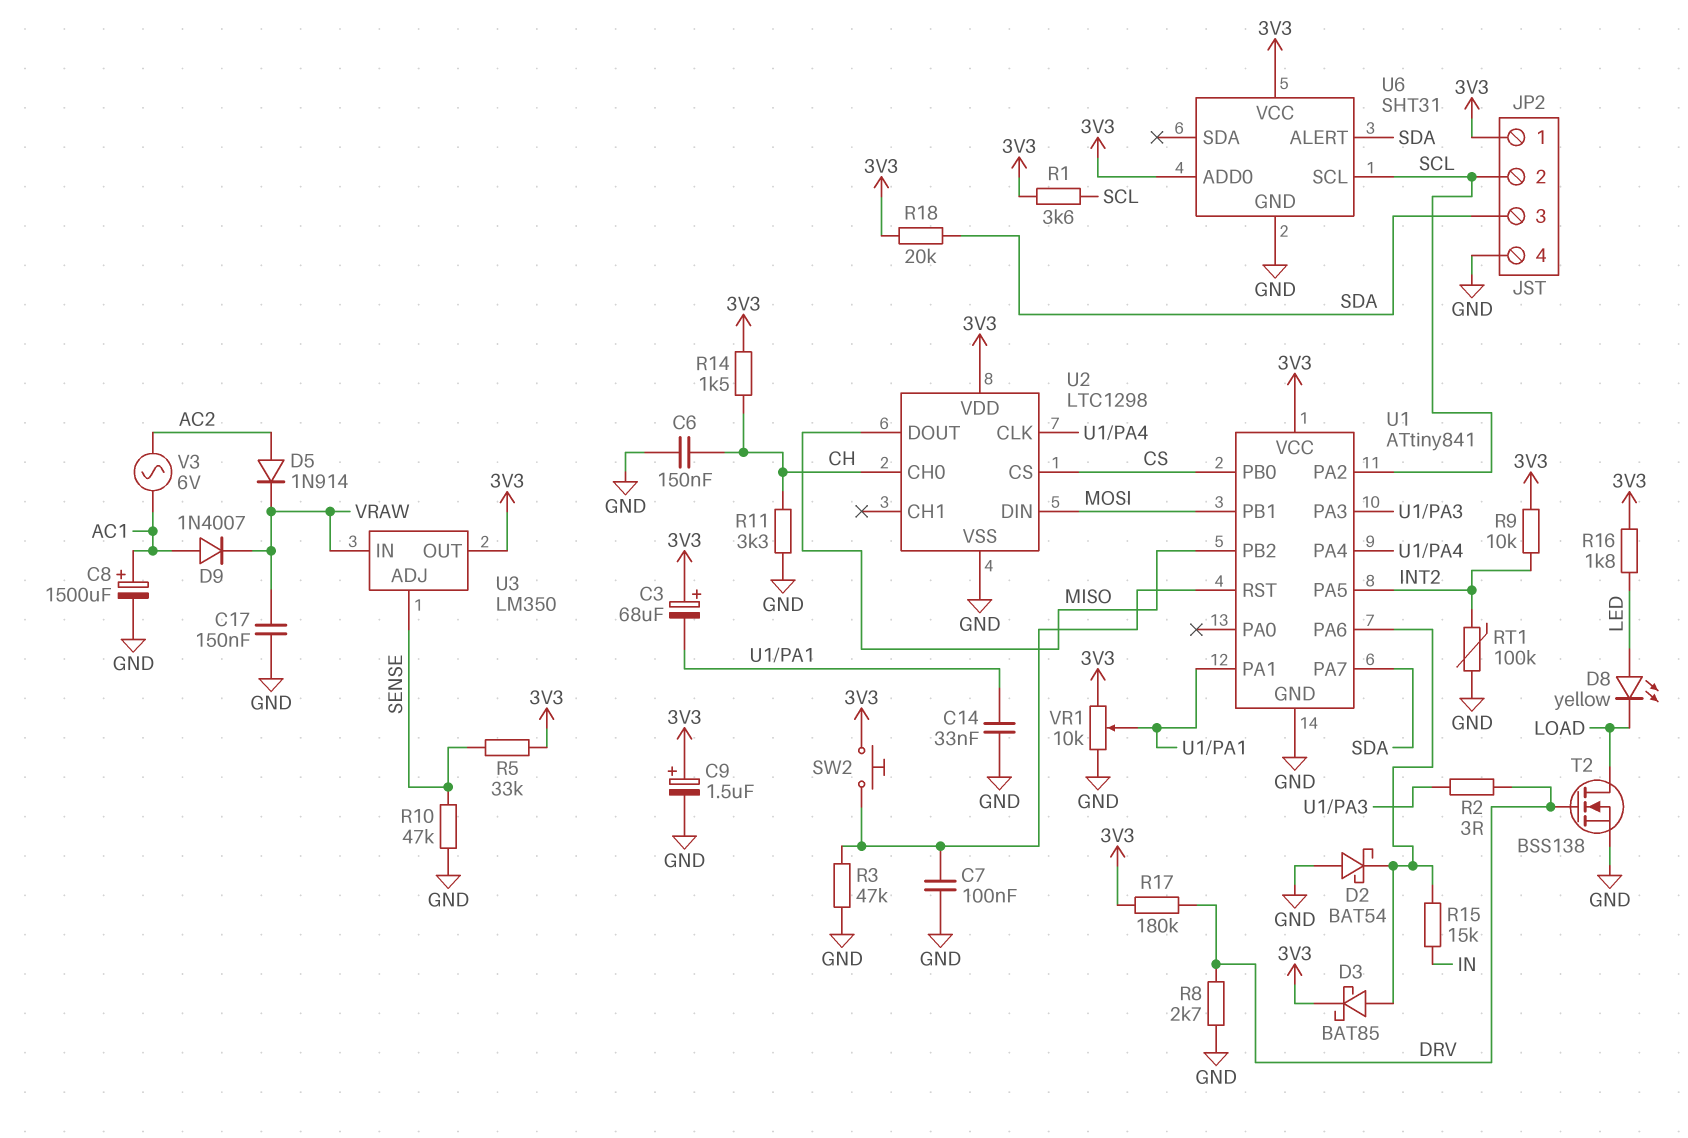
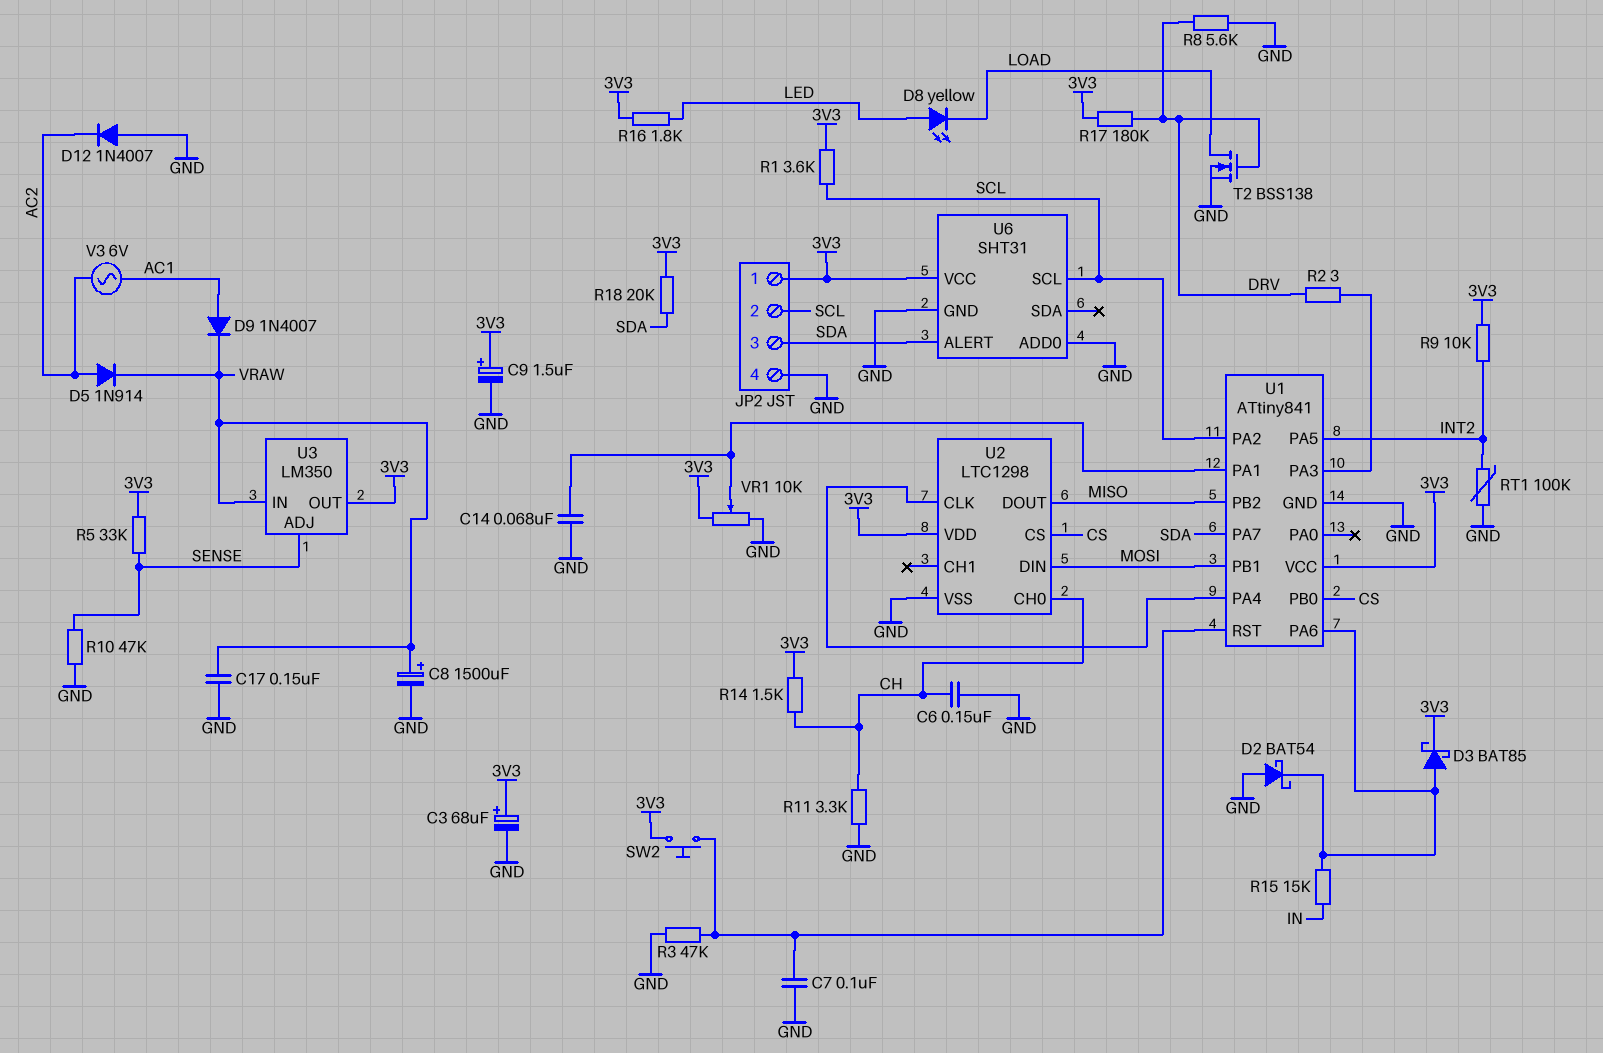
C3: 68uF (plus 3V3, minus U1/PA1) -> 68uF (plus 3V3, minus GND)
C8: 1500uF (plus AC1, minus GND) -> 1500uF (plus VRAW, minus GND)
C14: 33nF (GND, U1/PA1) -> 68nF (GND, U1/PA1)
D12: none -> diode 1N4007 (A GND, K AC2)
R8: 2.7k (DRV, GND) -> 5.6k (DRV, GND)
U6 pin ADD0: 3V3 -> GND

